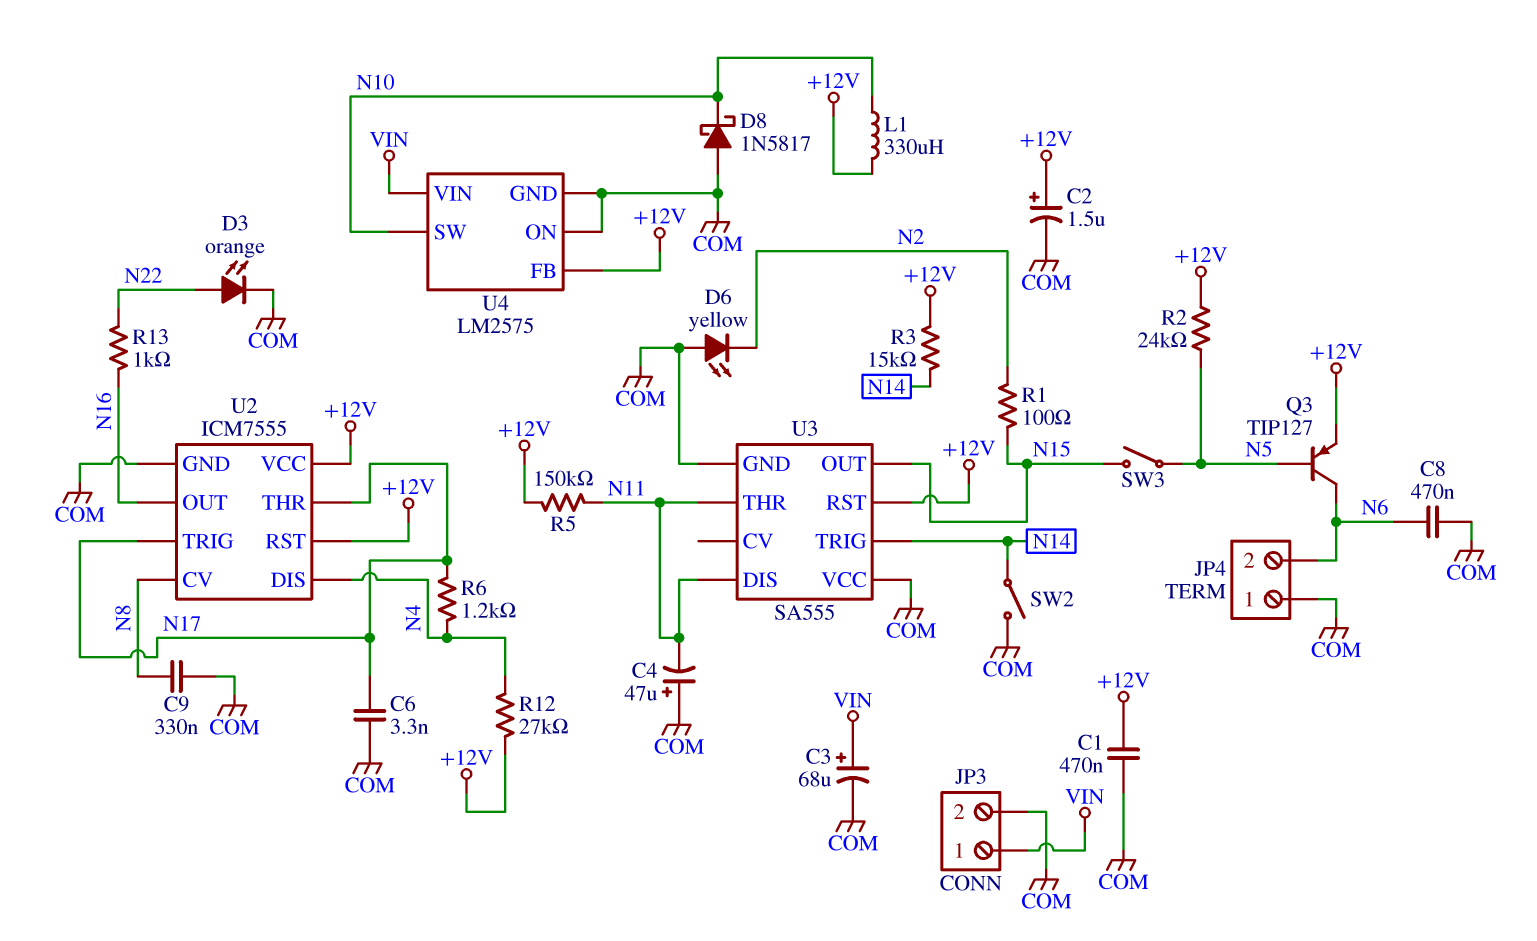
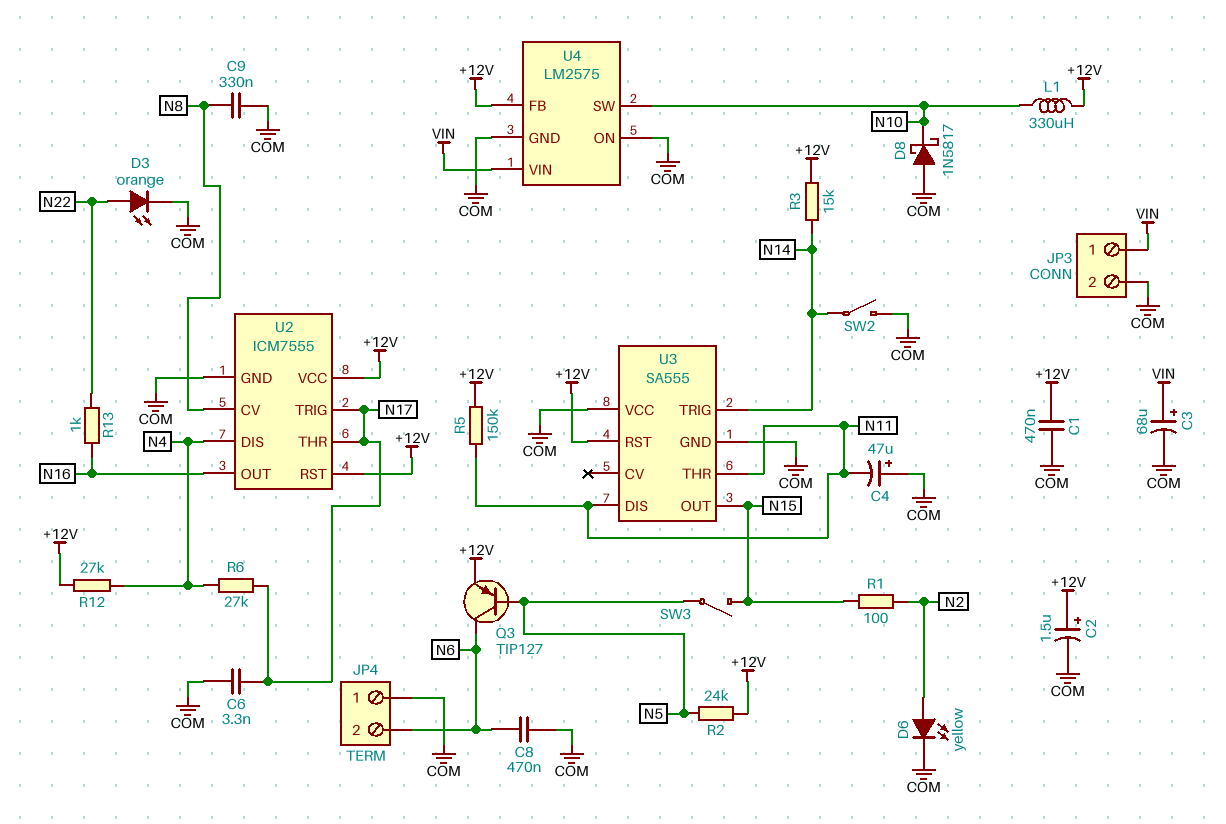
D6: LED yellow (A COM, K N2) -> LED yellow (A N2, K COM)
R6: 1.2k (N4, N17) -> 27k (N4, N17)

